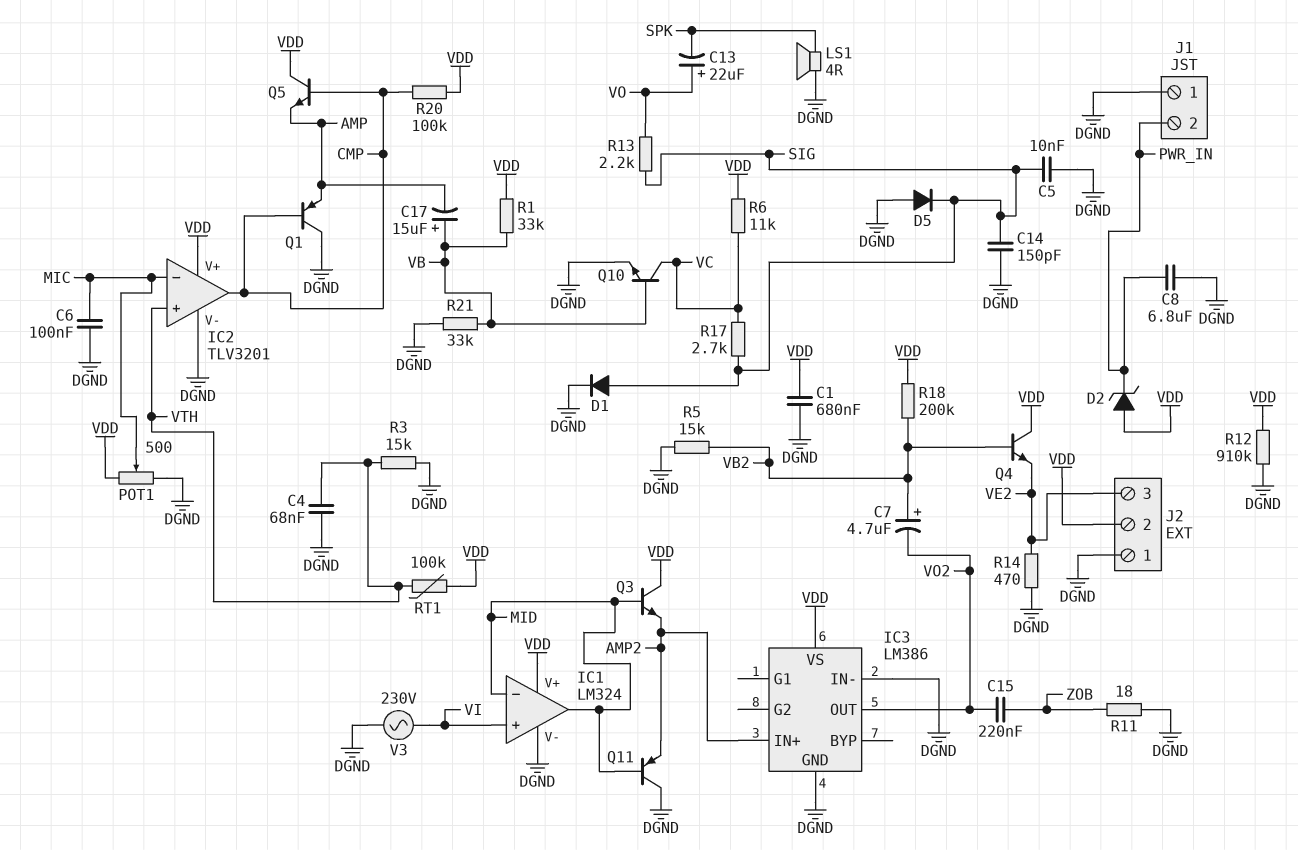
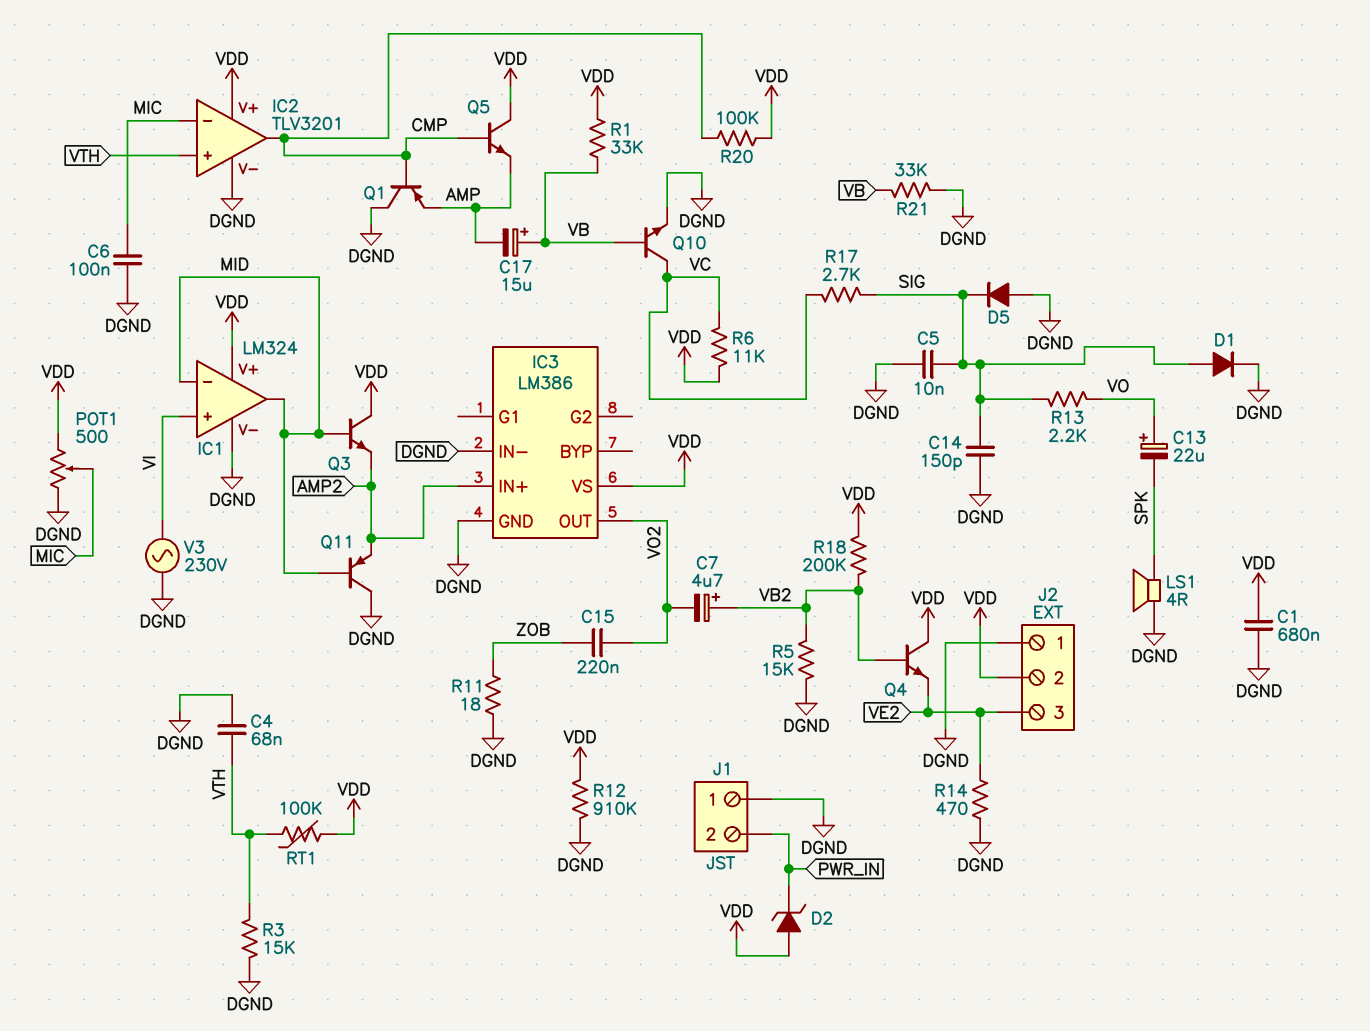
C8: 6.8uF (DGND, PWR_IN) -> none

